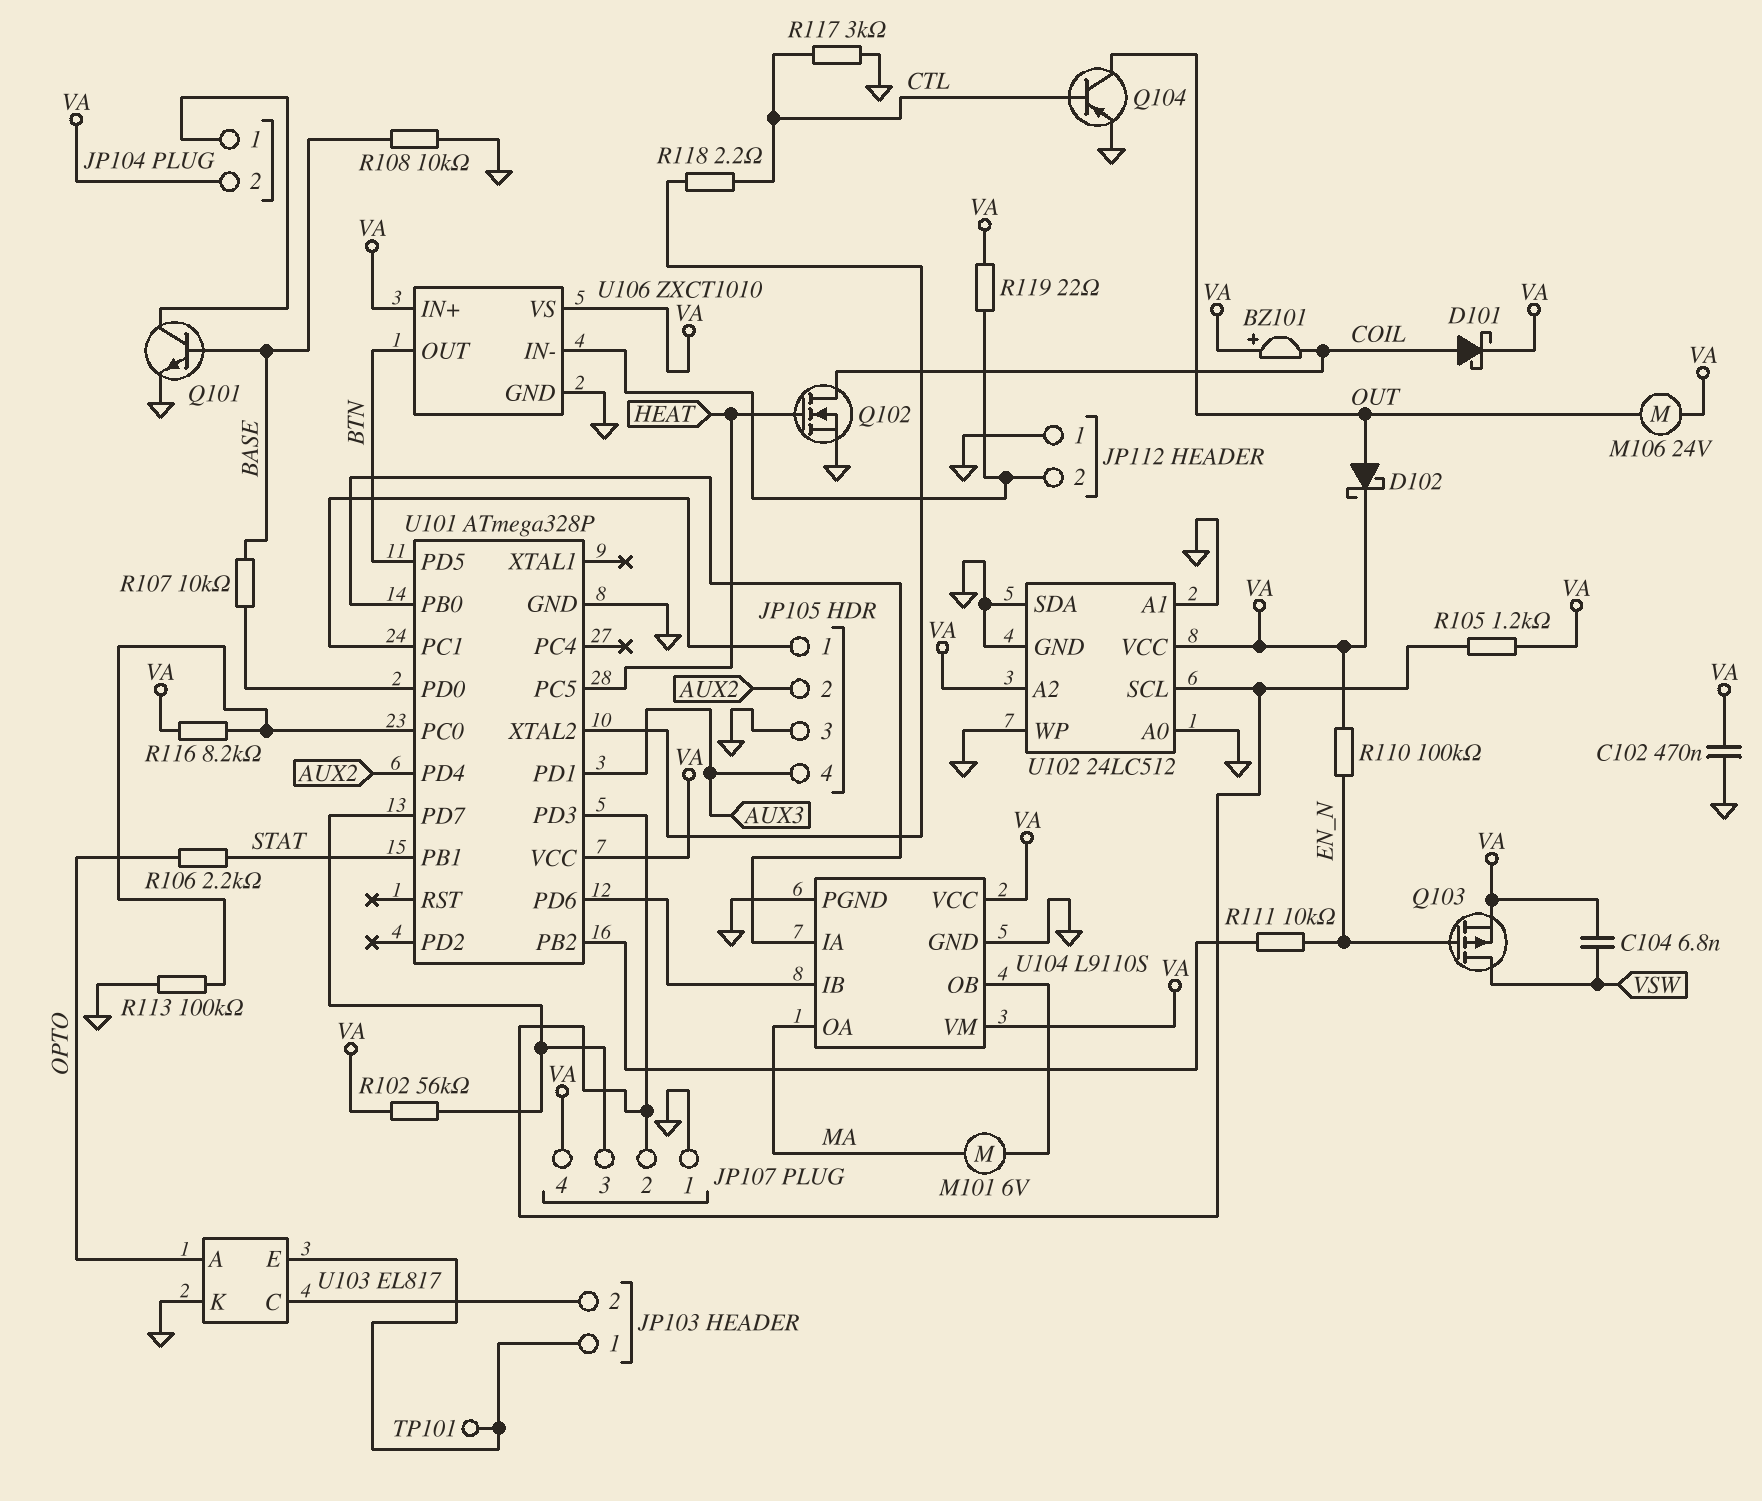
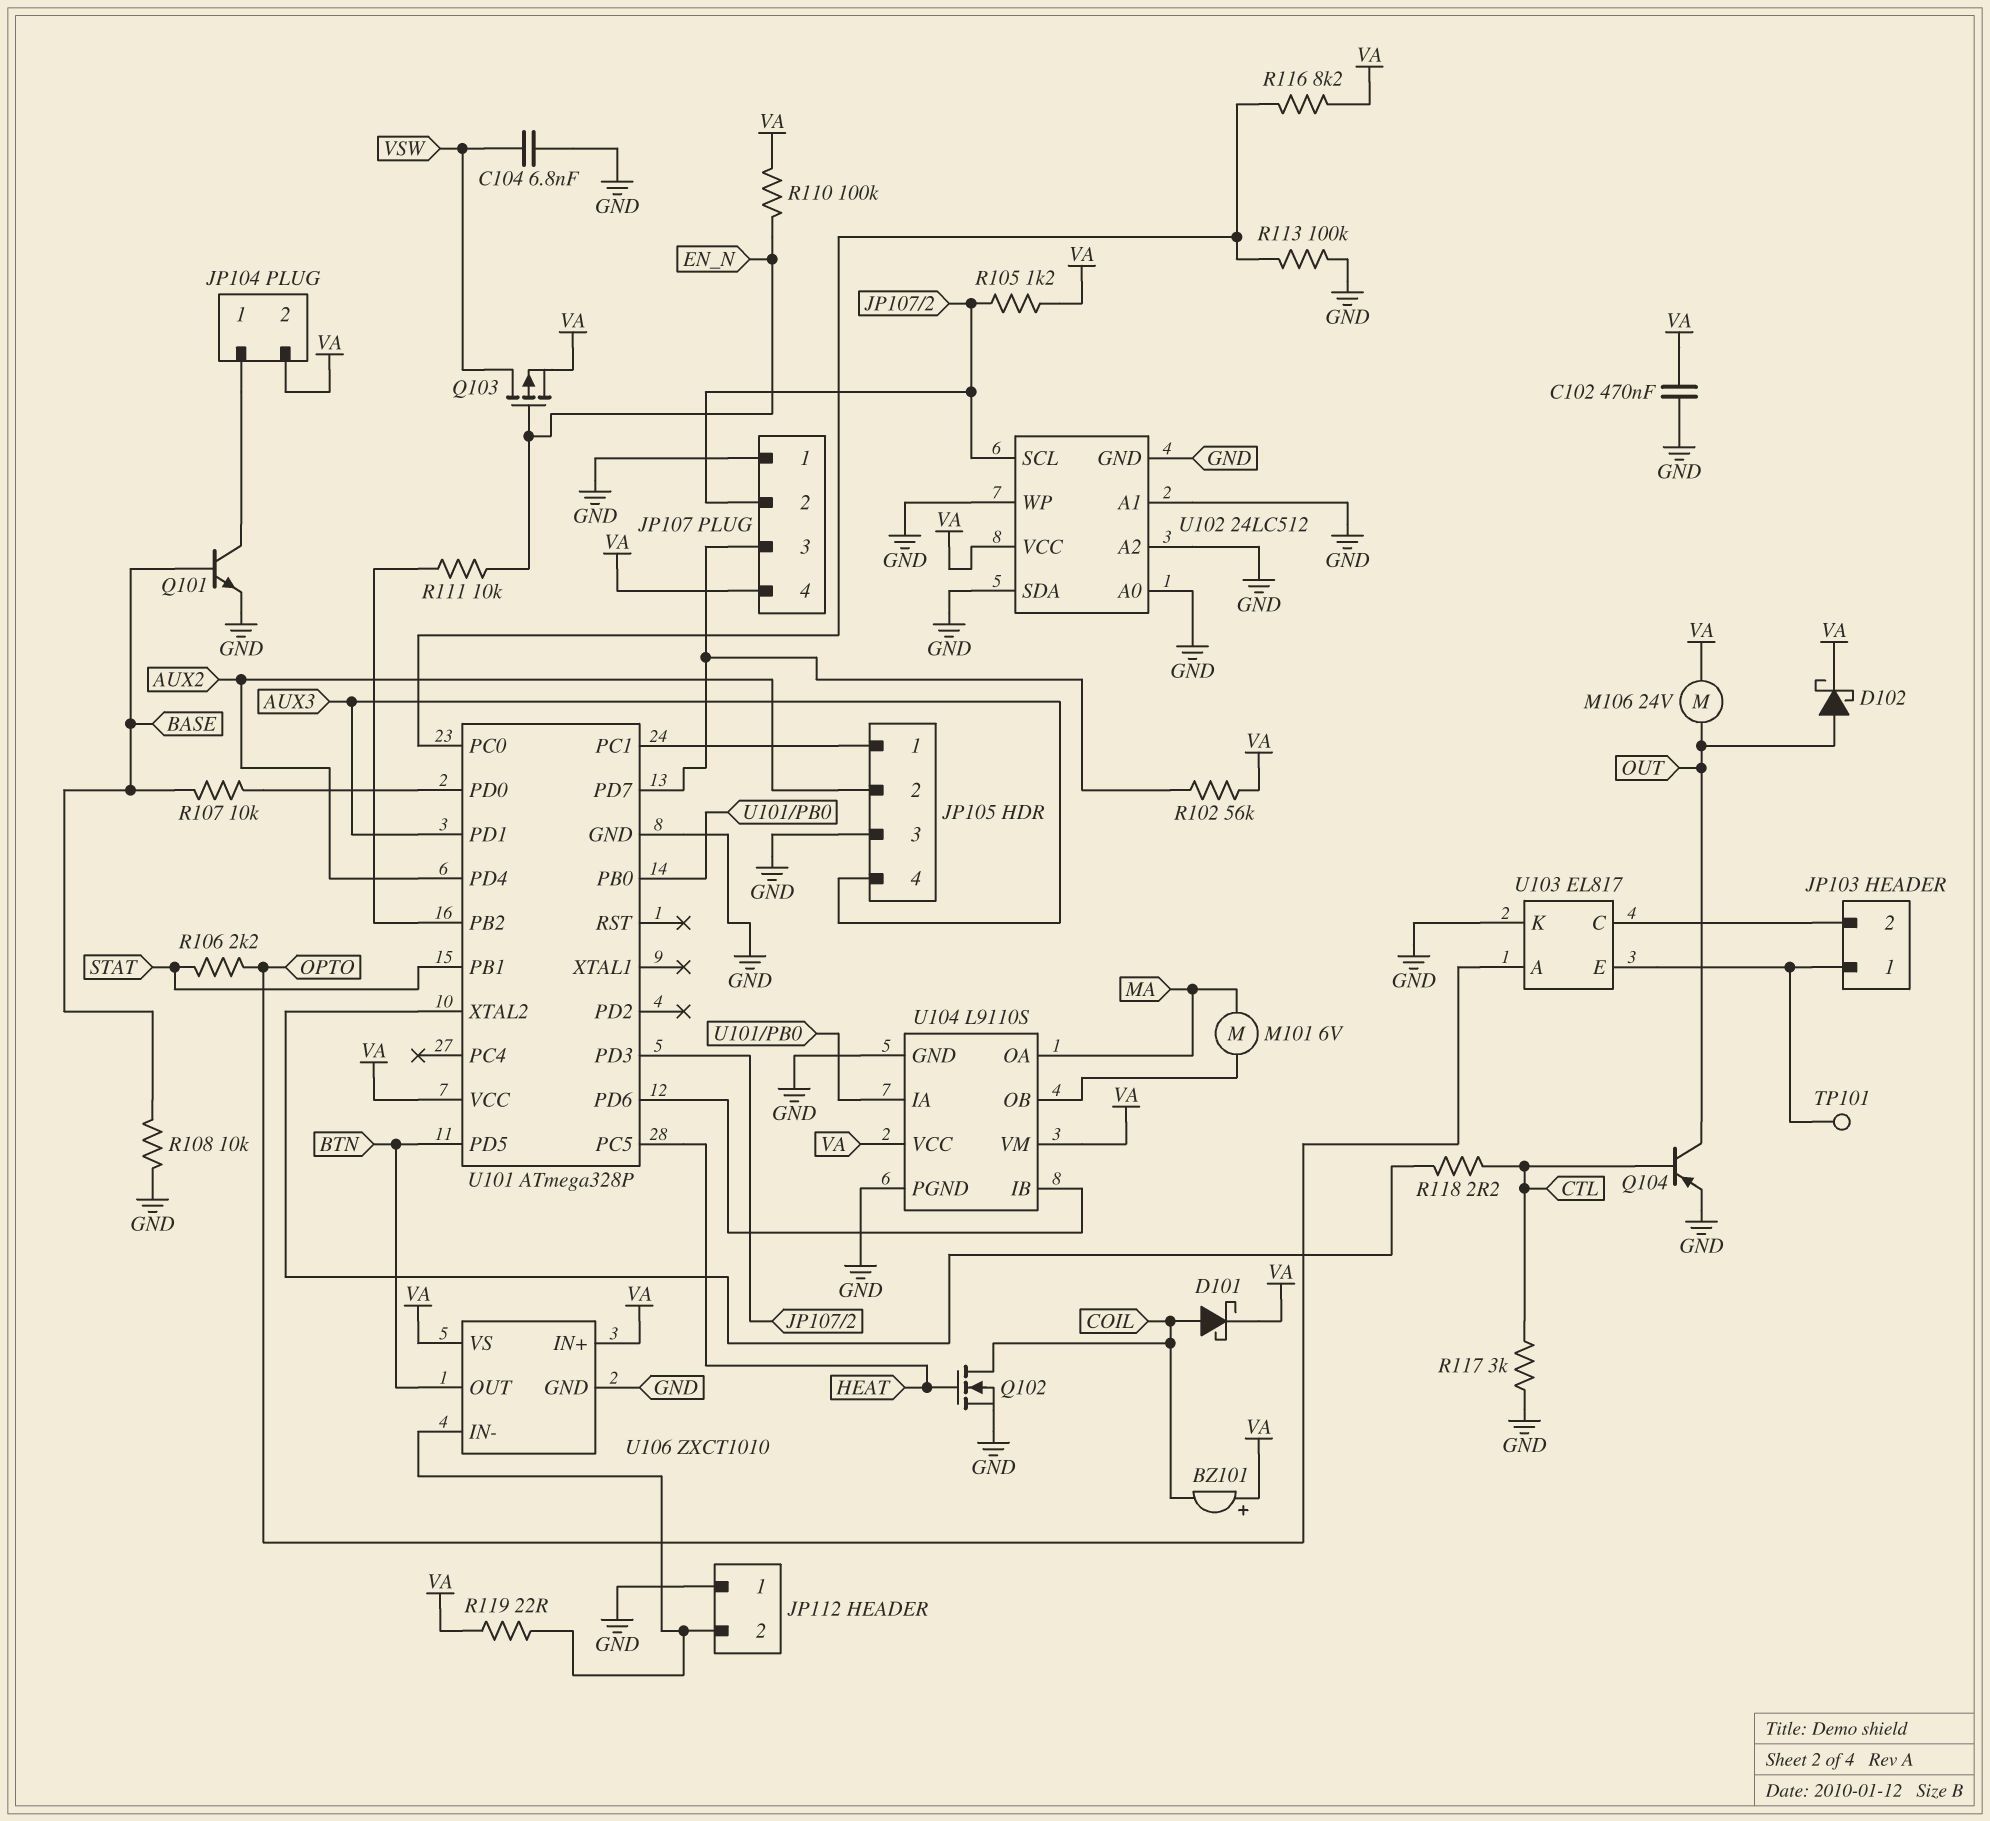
C104: 6.8nF (VA, VSW) -> 6.8nF (GND, VSW)
U102 pin A2: VA -> GND

